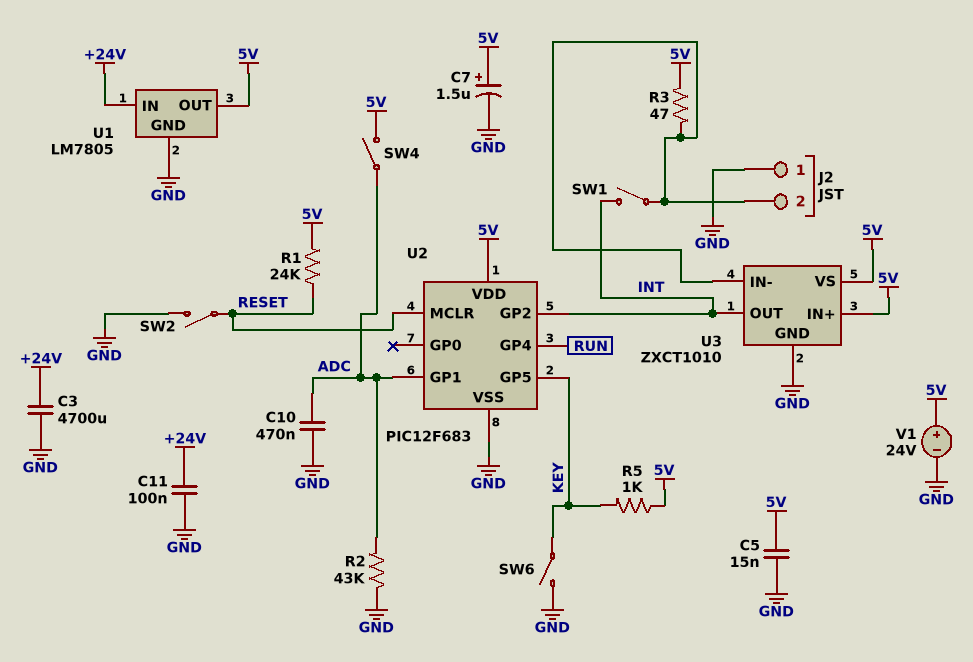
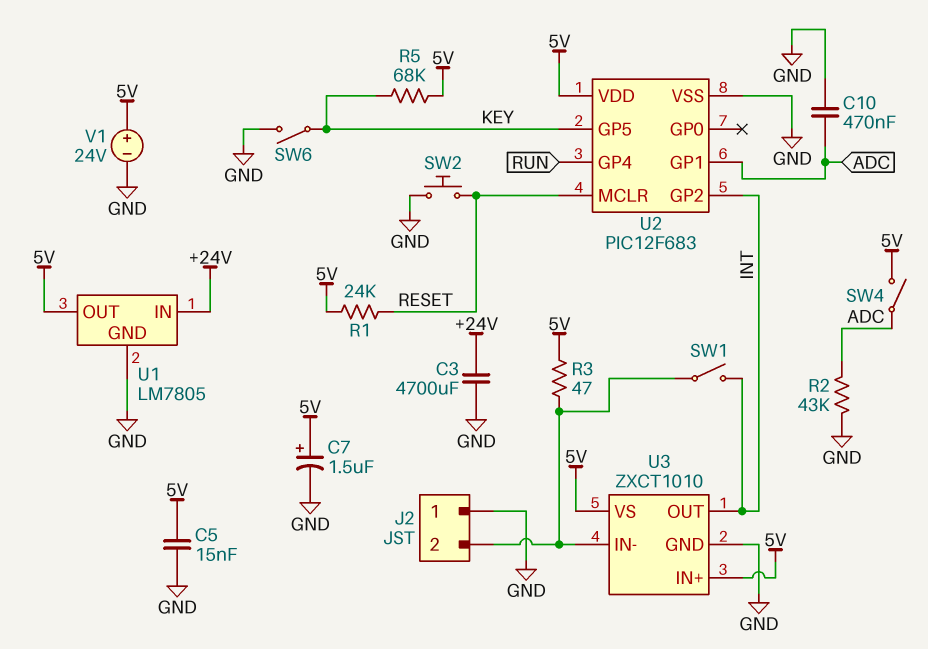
C11: 100nF (+24V, GND) -> none
R5: 1k (5V, KEY) -> 68k (5V, KEY)
SW2: switch (GND, RESET) -> button (GND, RESET)

